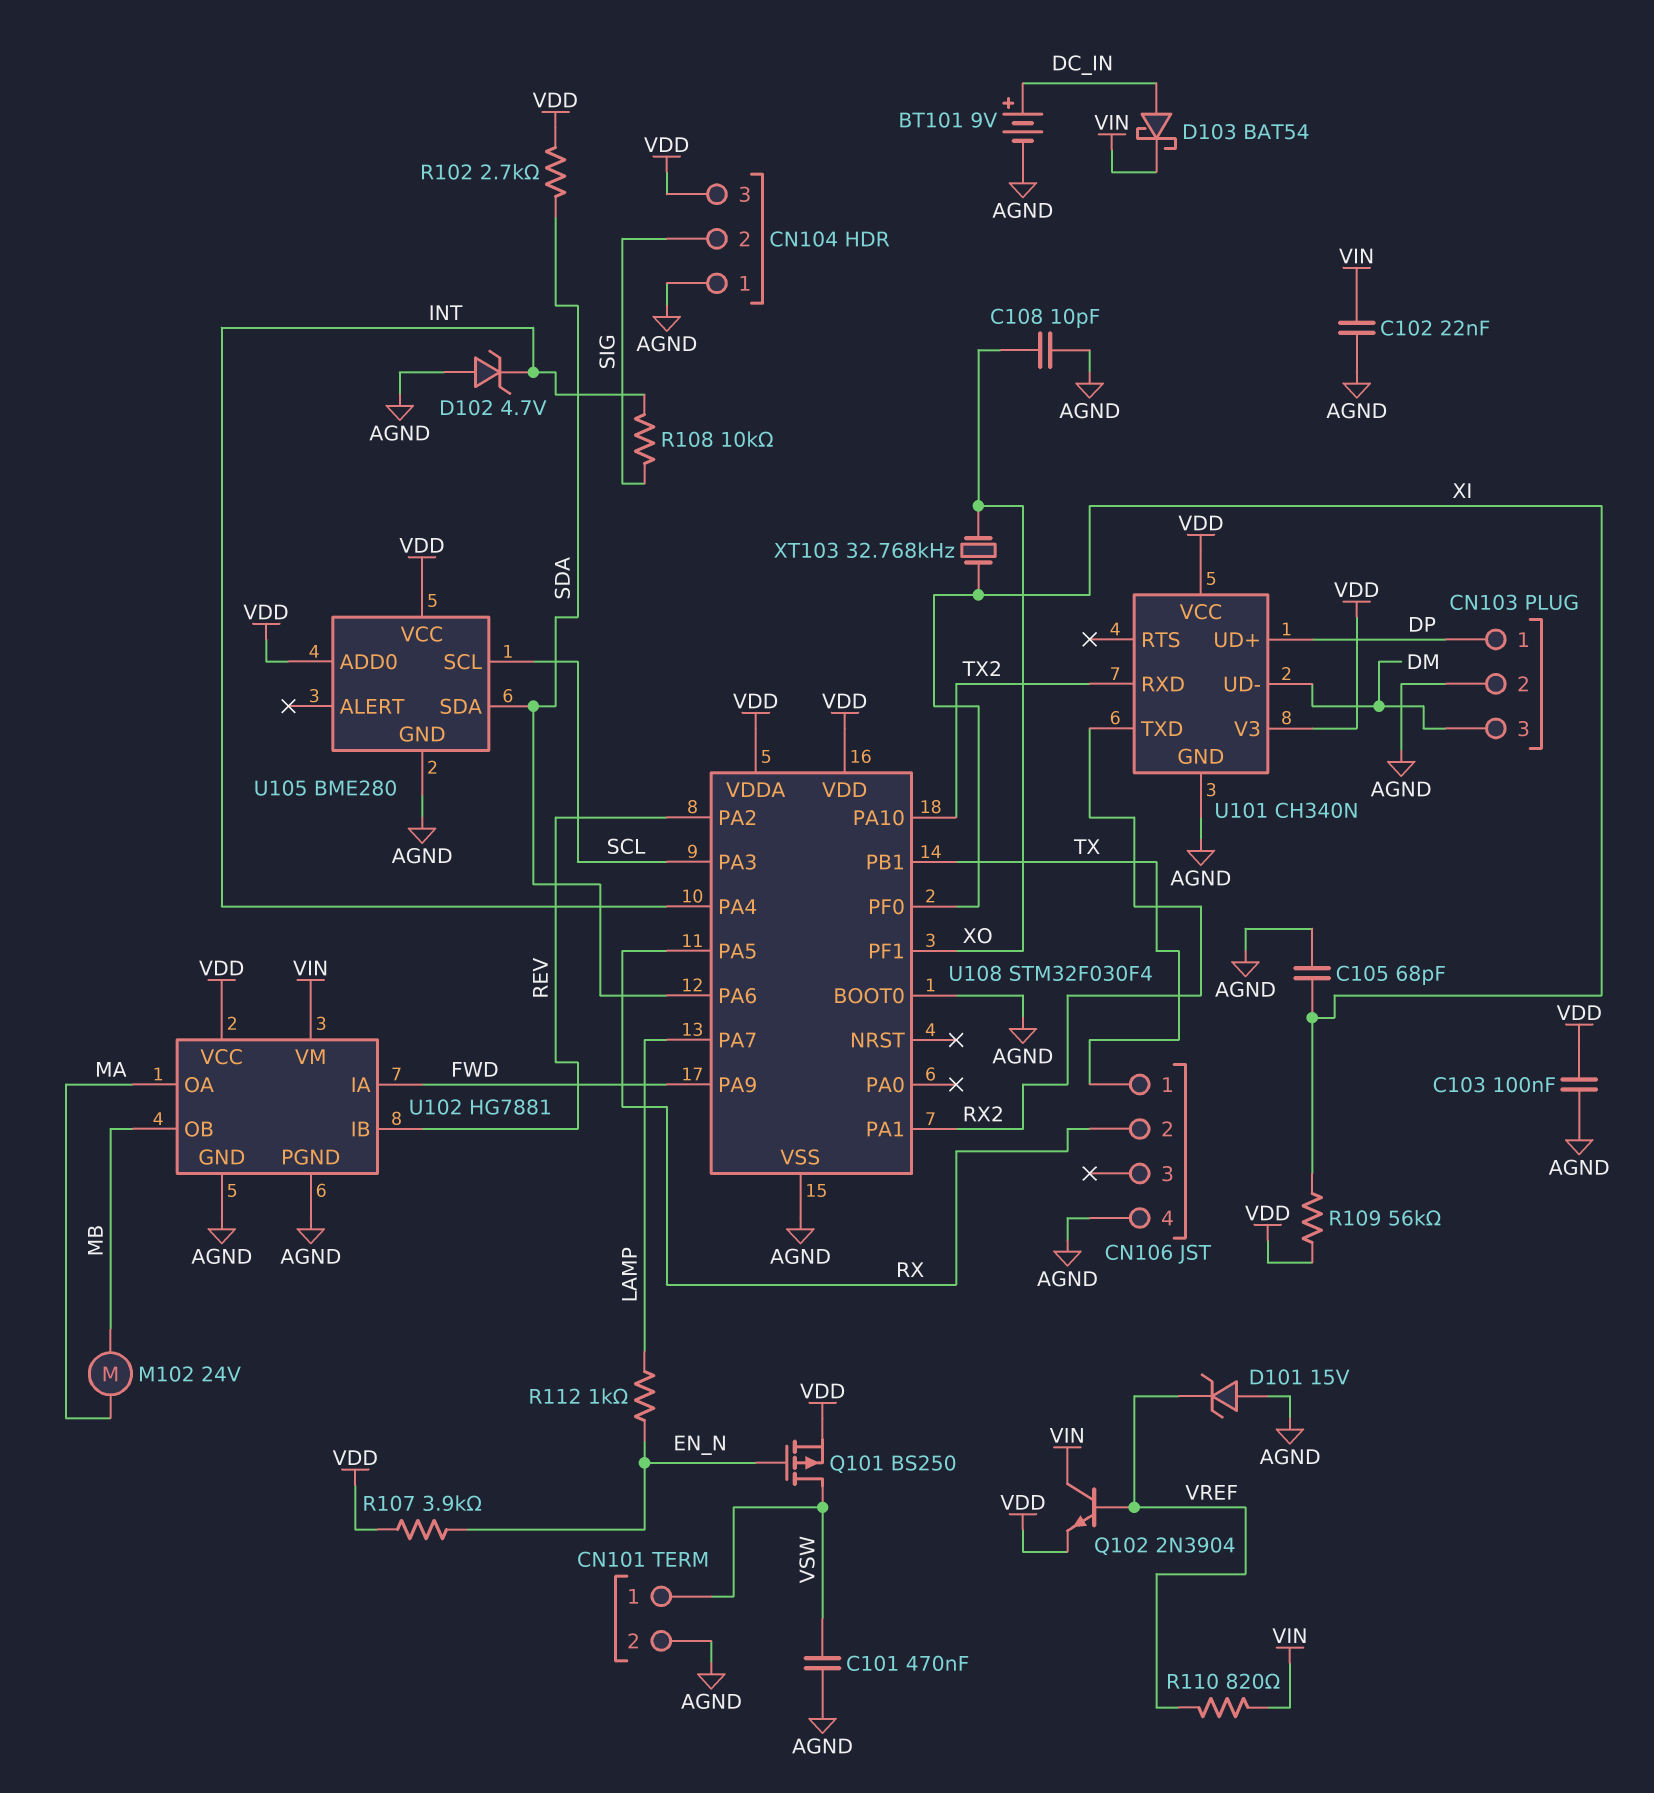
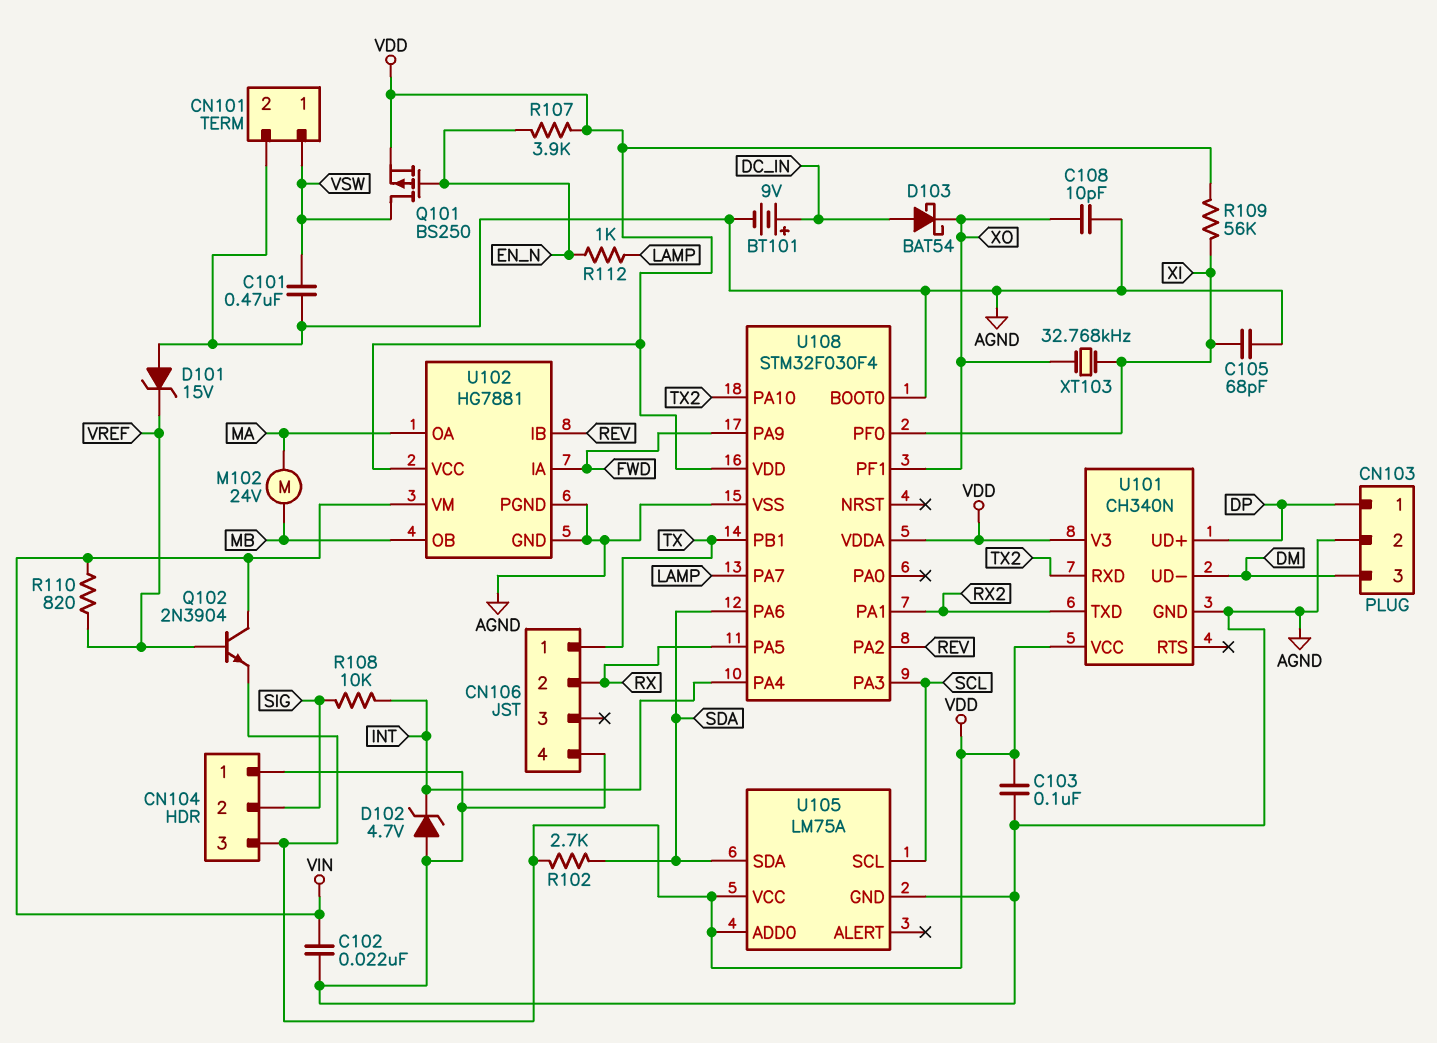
D103: schottky BAT54 (A DC_IN, K VIN) -> schottky BAT54 (A DC_IN, K XO)
U105: BME280 -> LM75A

